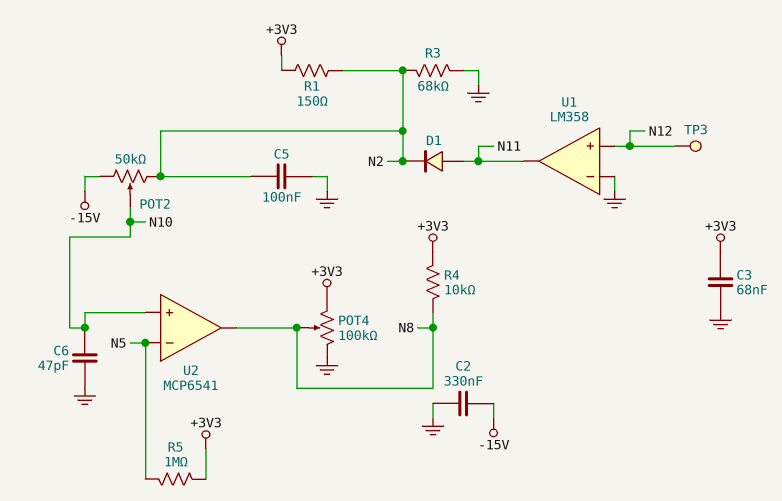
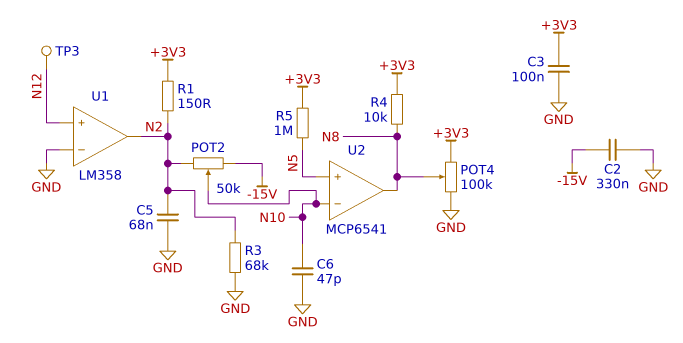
C3: 68nF (+3V3, GND) -> 100nF (+3V3, GND)
C5: 100nF (GND, N2) -> 68nF (GND, N2)
D1: diode (A N11, K N2) -> none
U1 pin out: N11 -> N2
U2 pin in+: N10 -> N5
U2 pin in-: N5 -> N10

